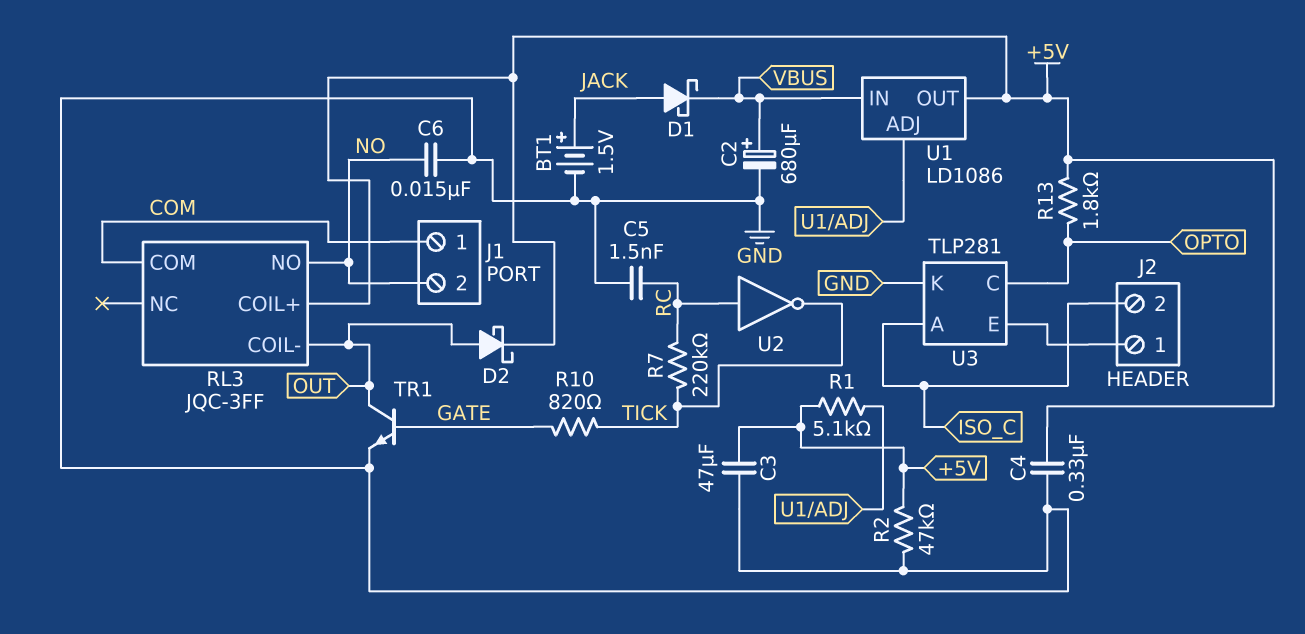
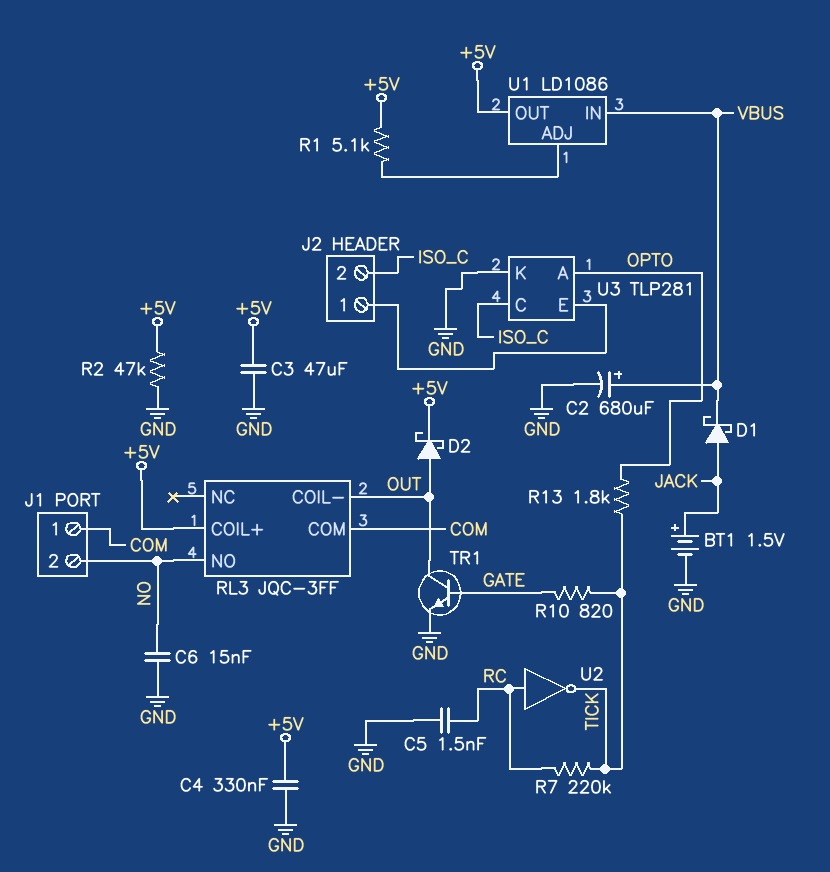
R13: 1.8k (+5V, OPTO) -> 1.8k (OPTO, TICK)
U3 pin A: ISO_C -> OPTO
U3 pin C: OPTO -> ISO_C

